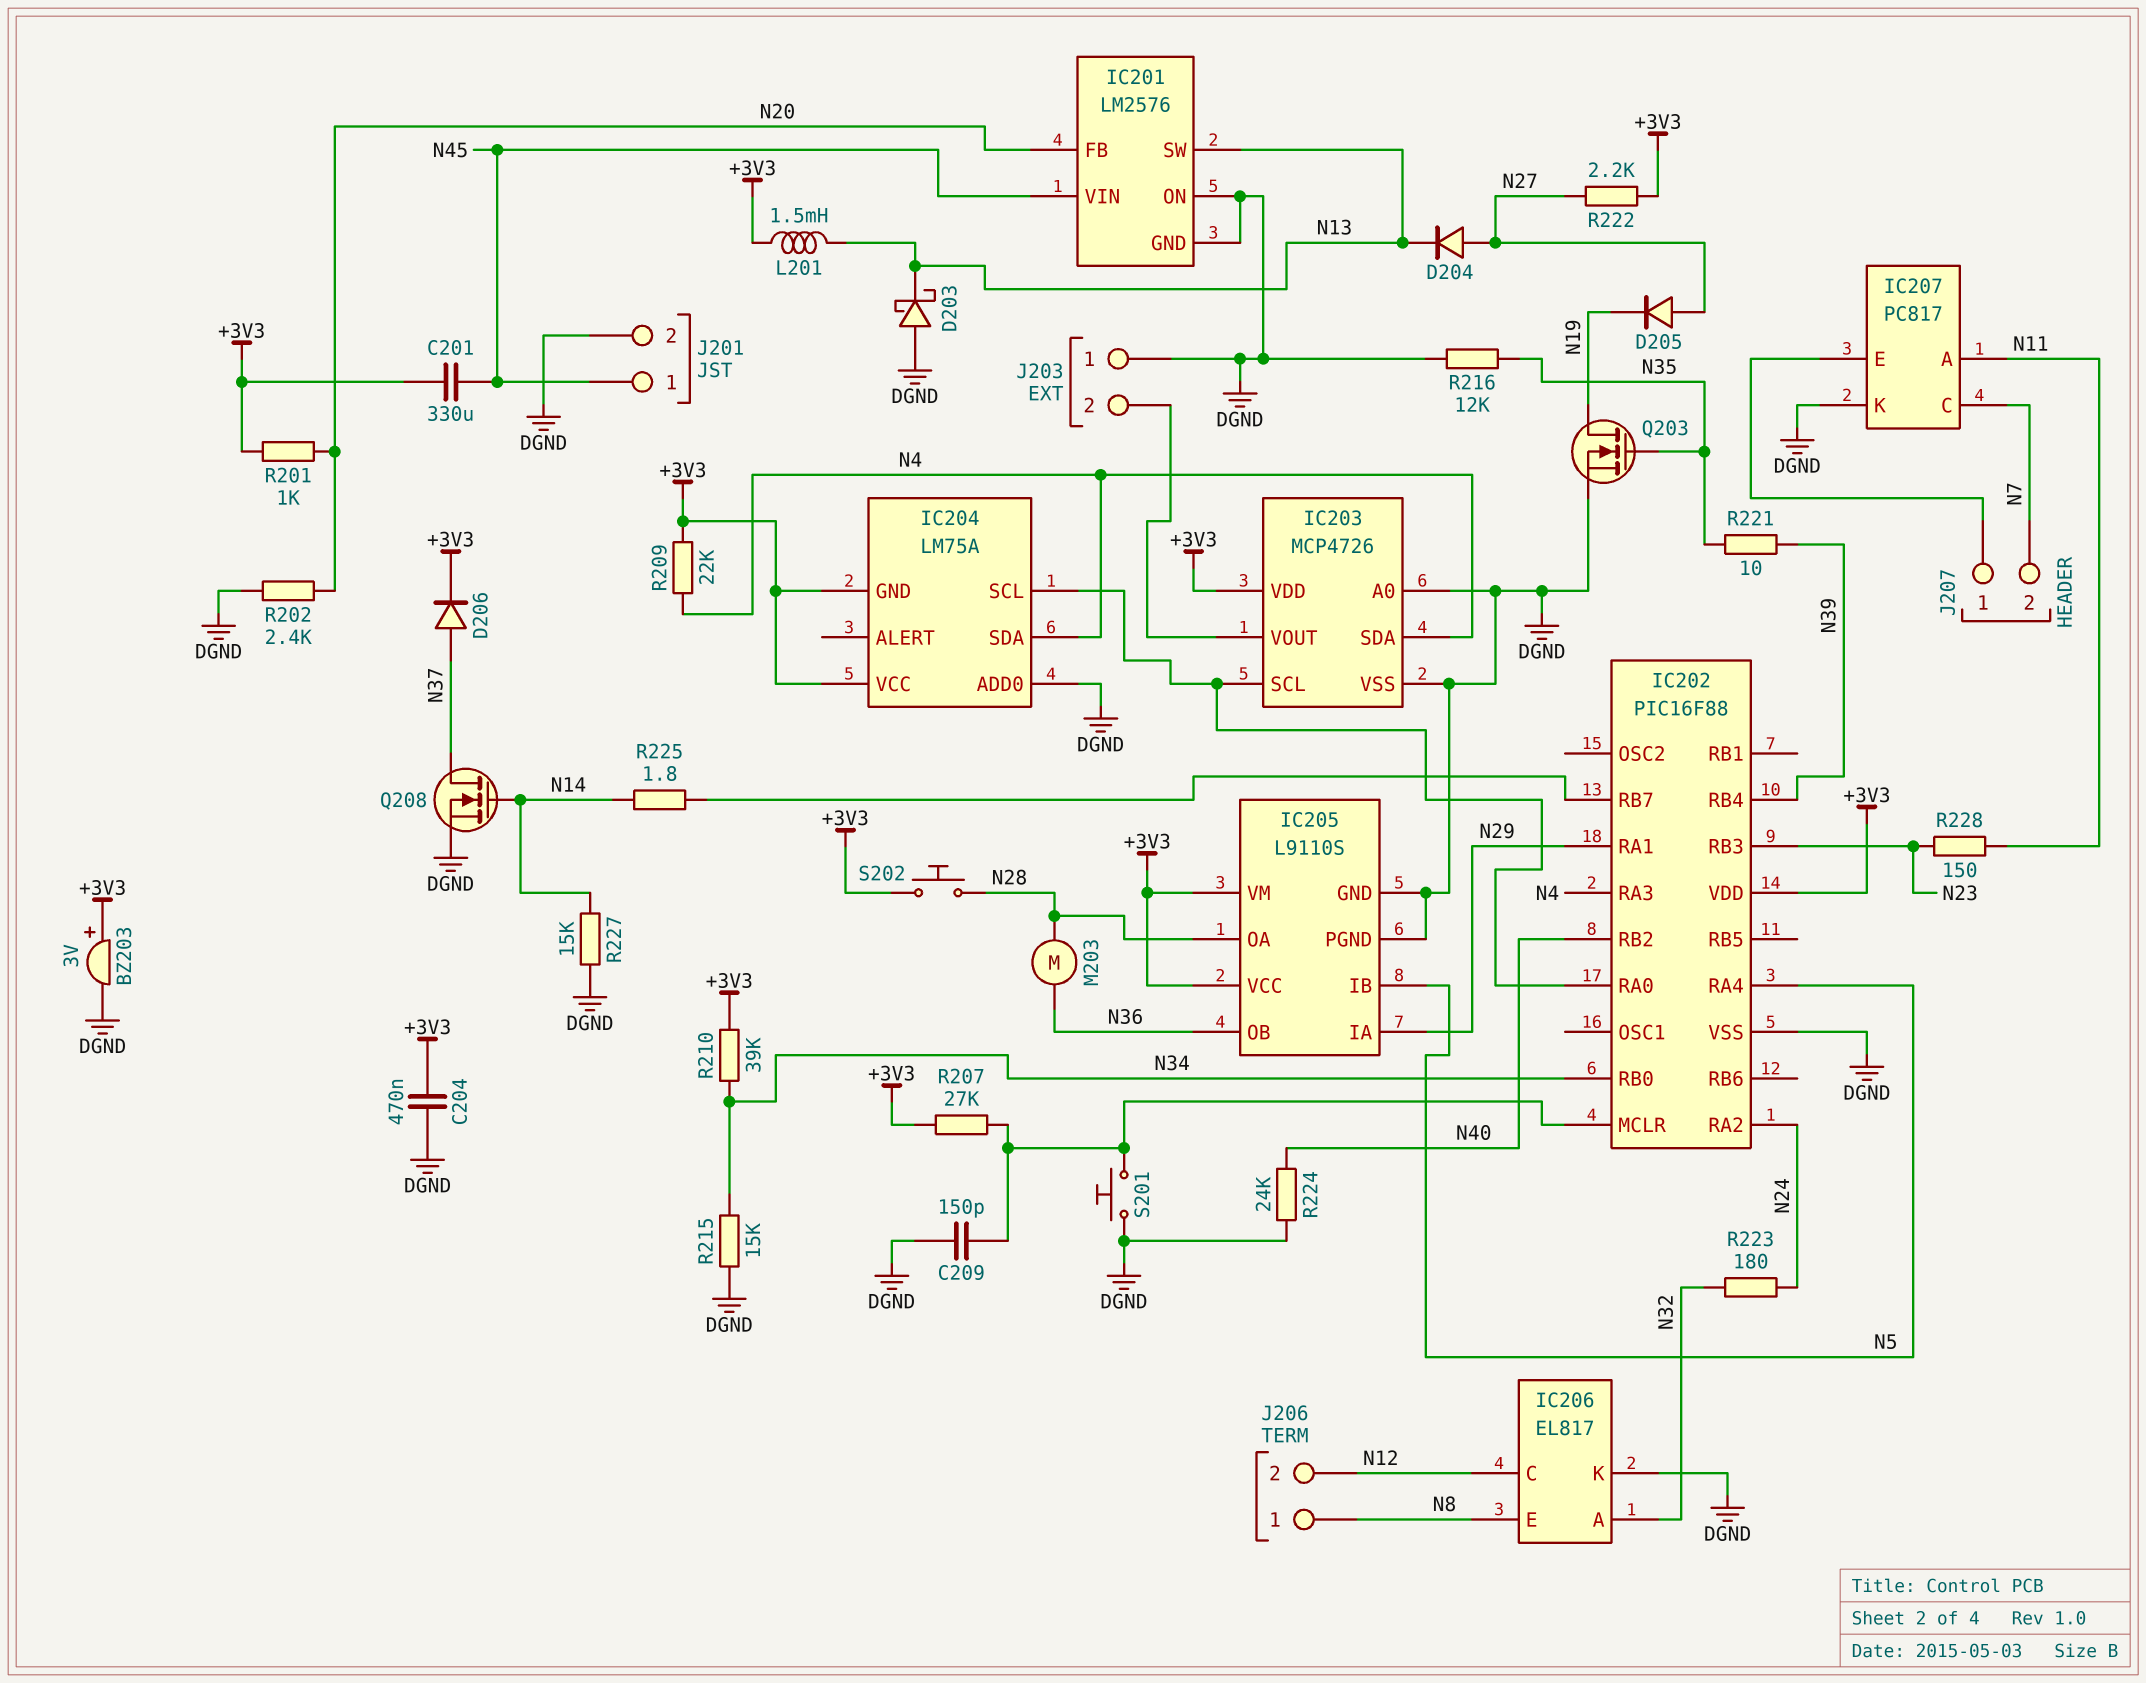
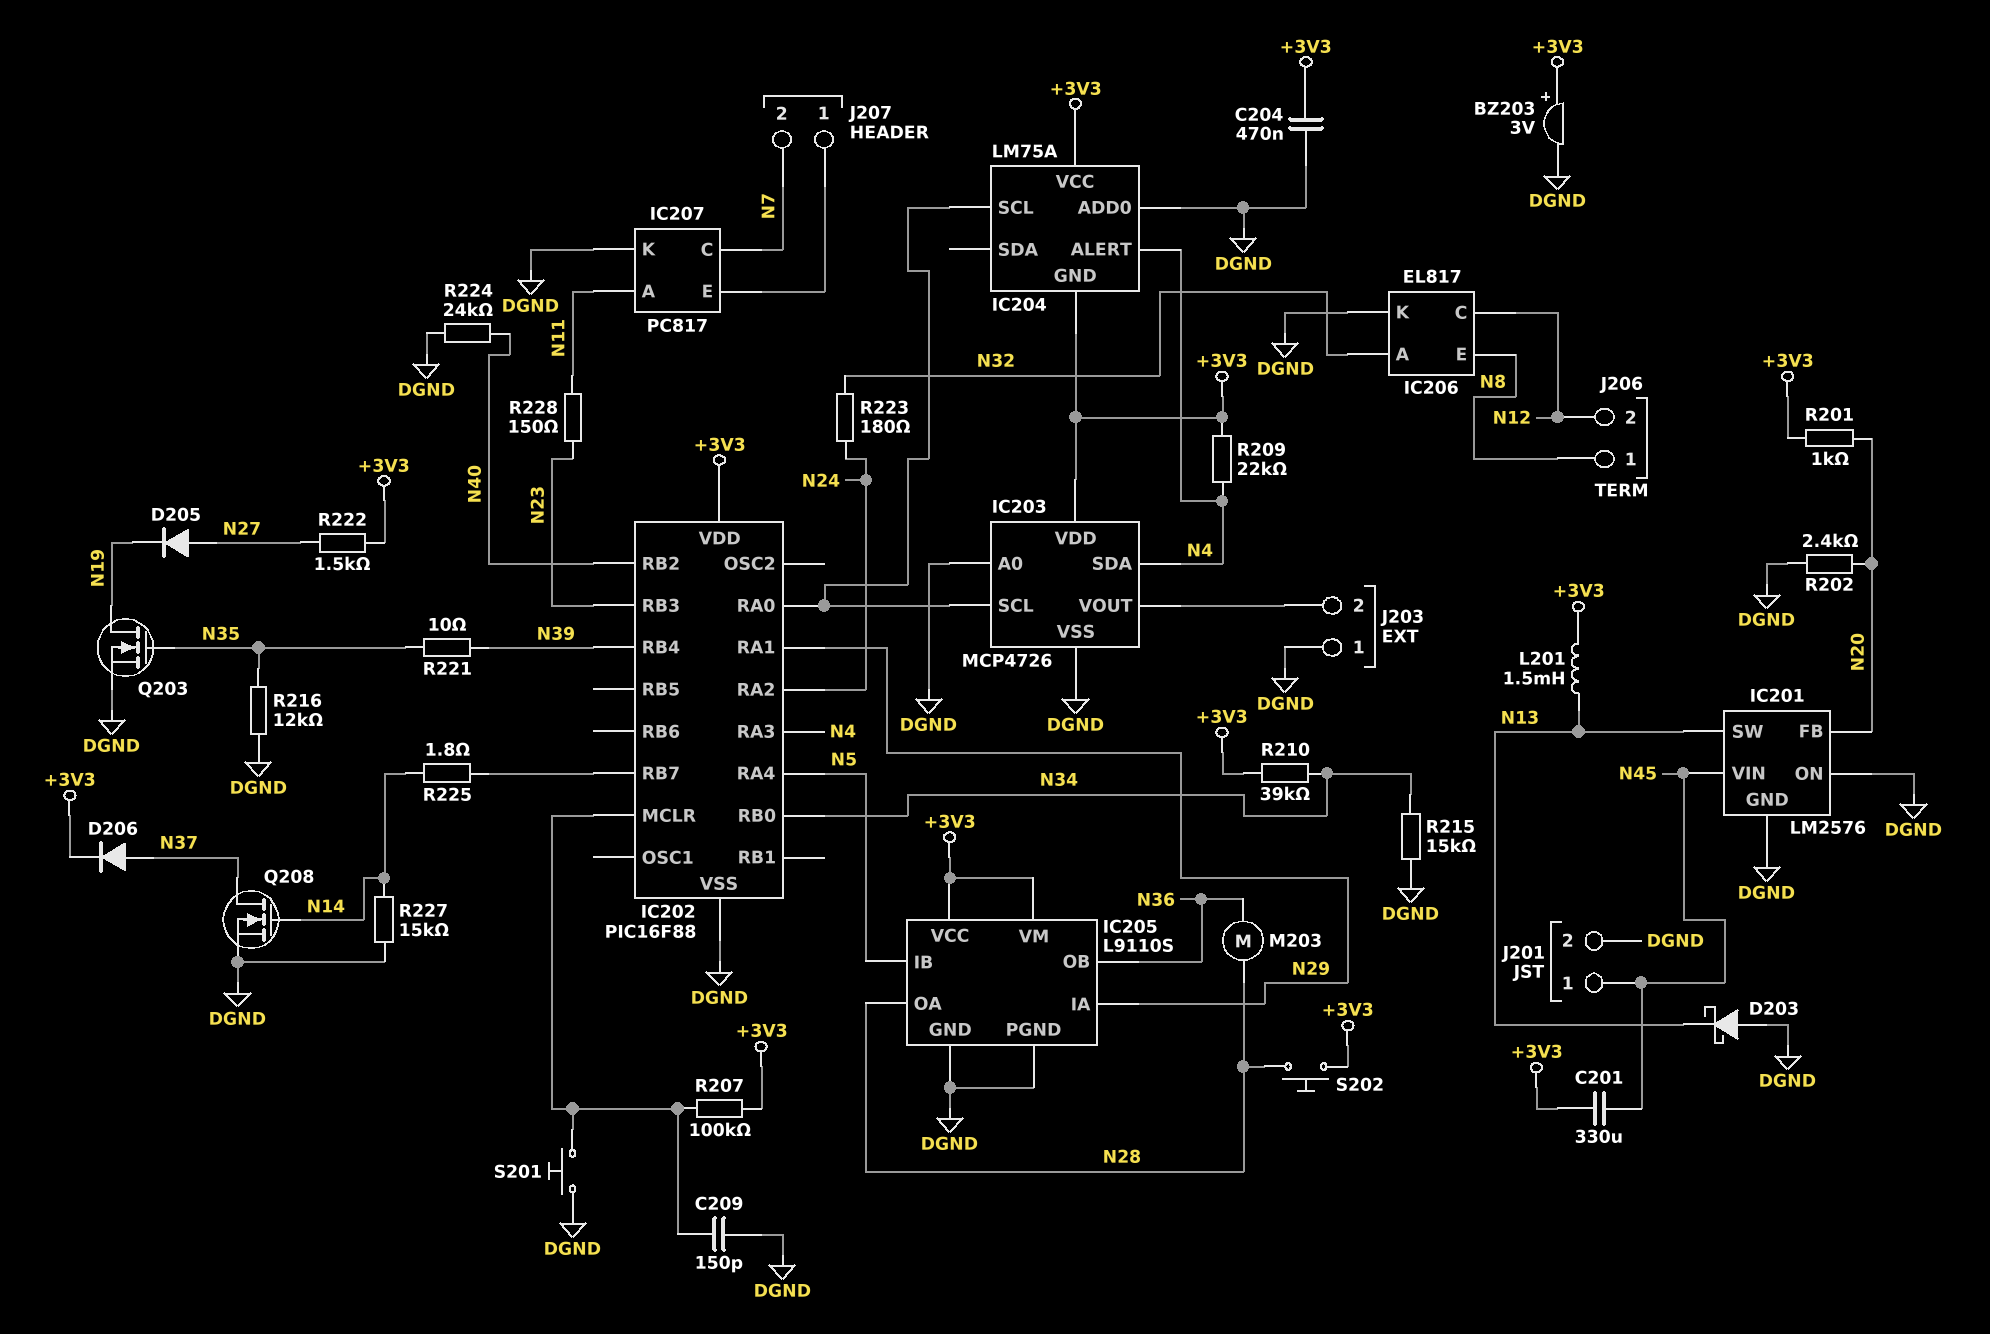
D204: diode (A N27, K N13) -> none
IC204 pin ALERT: none -> N4
IC204 pin SDA: N4 -> none
R207: 27k (+3V3, IC202/MCLR) -> 100k (+3V3, IC202/MCLR)
R222: 2.2k (+3V3, N27) -> 1.5k (+3V3, N27)

